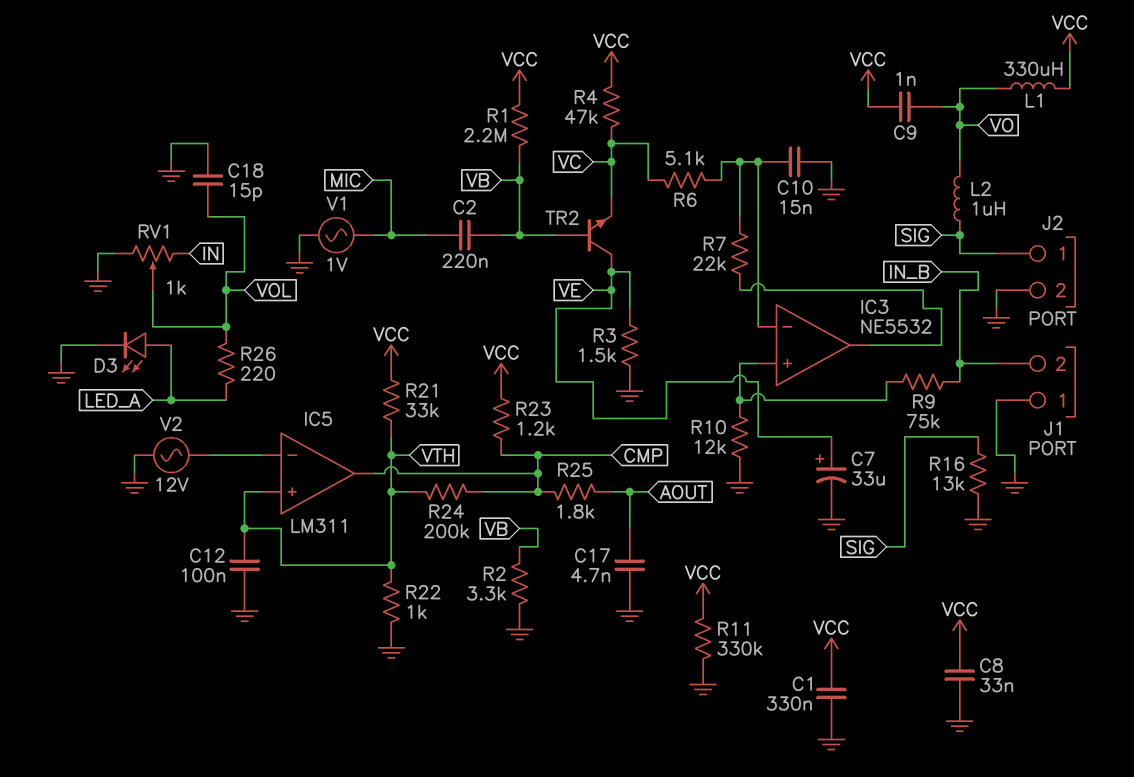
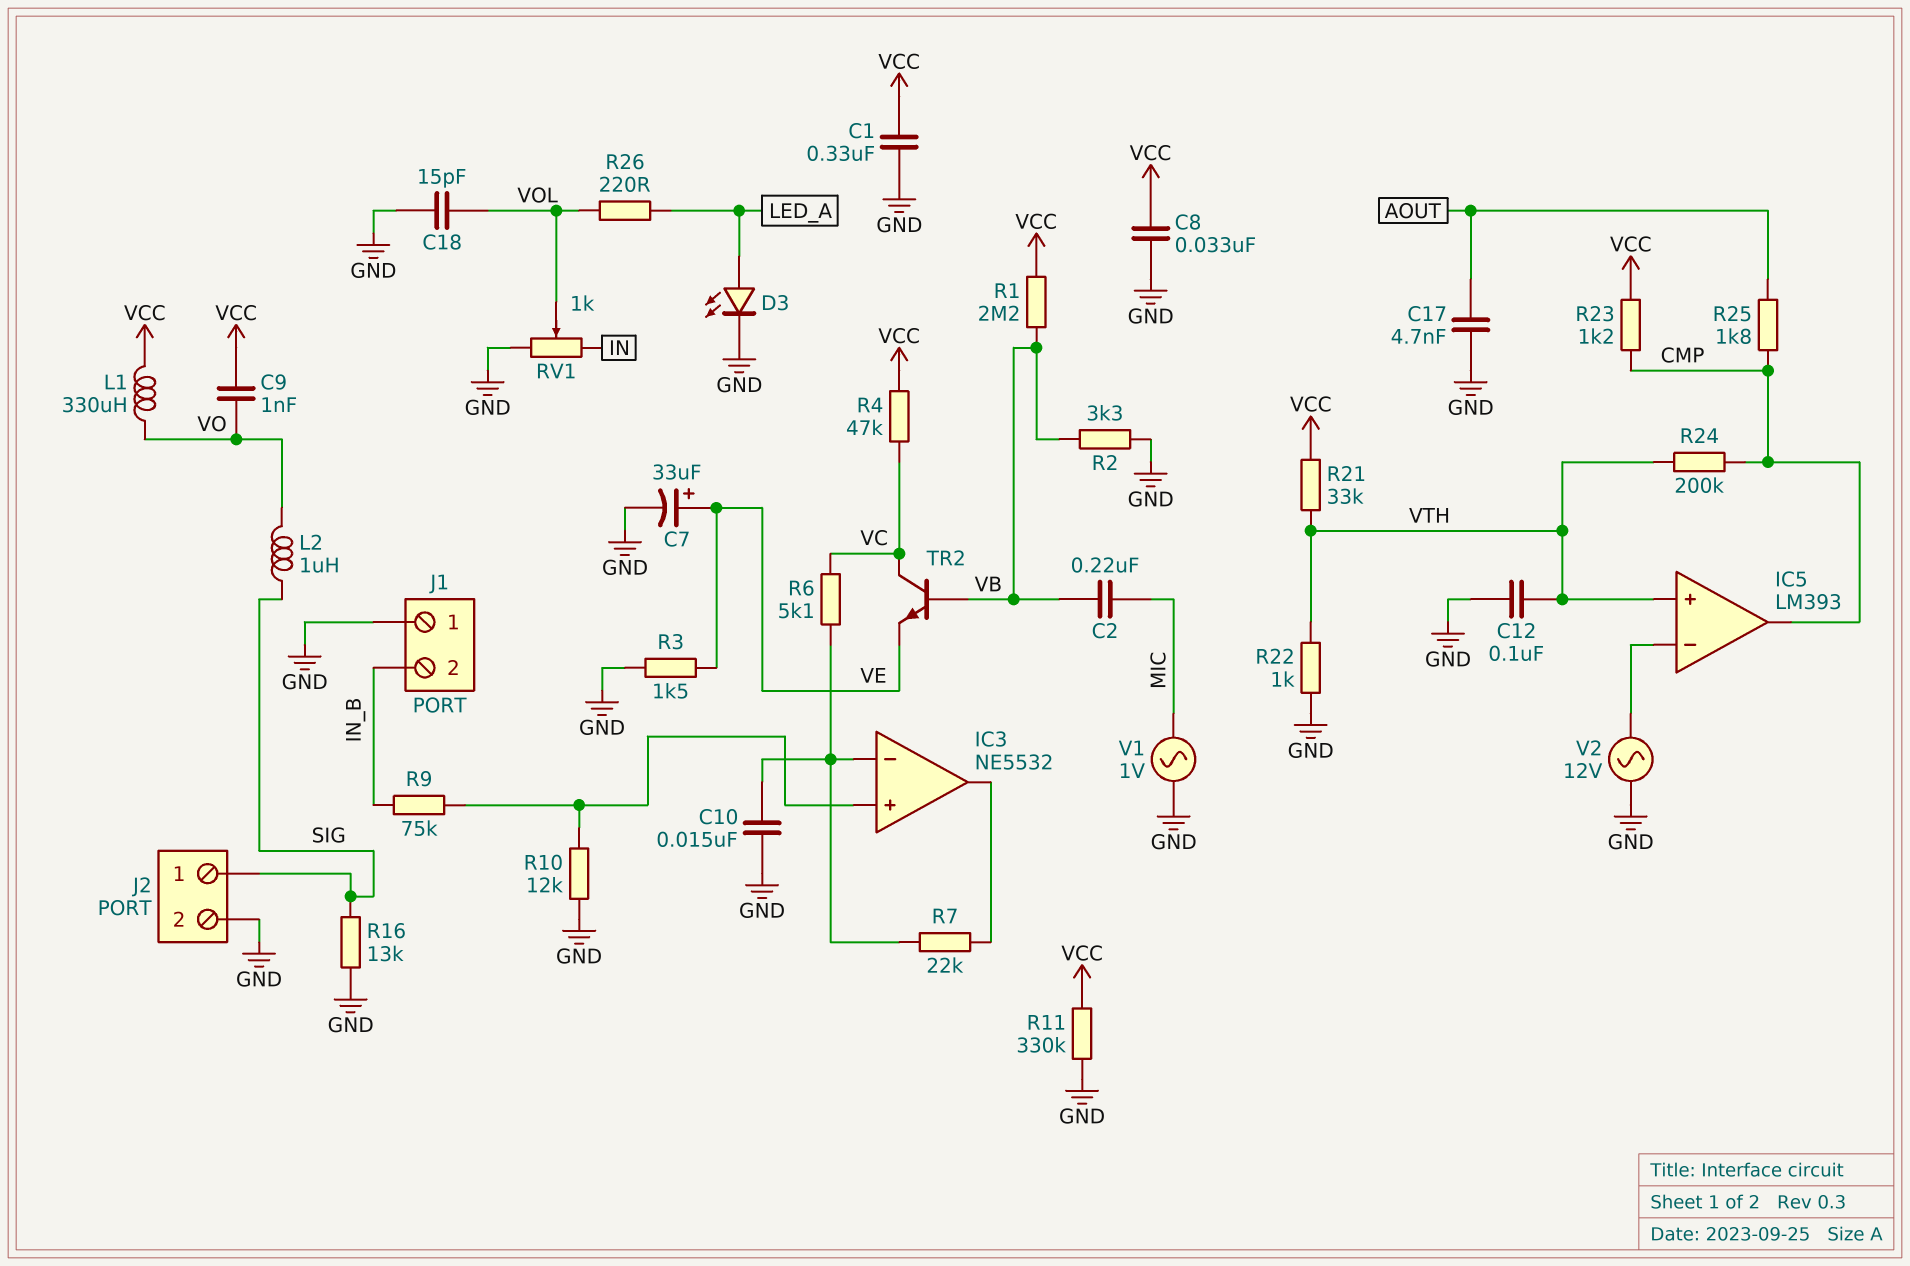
IC5: LM311 -> LM393
TR2: NPN (B VB, C VE, E VC) -> NPN (B VB, C VC, E VE)

